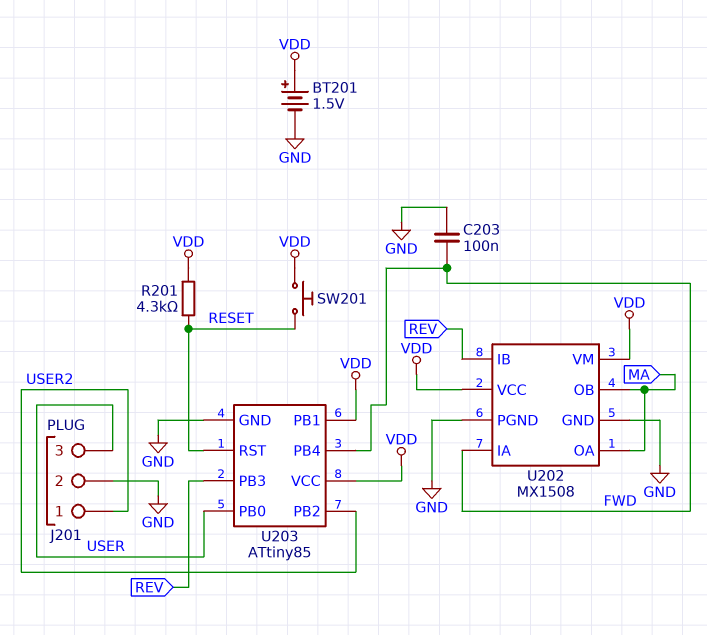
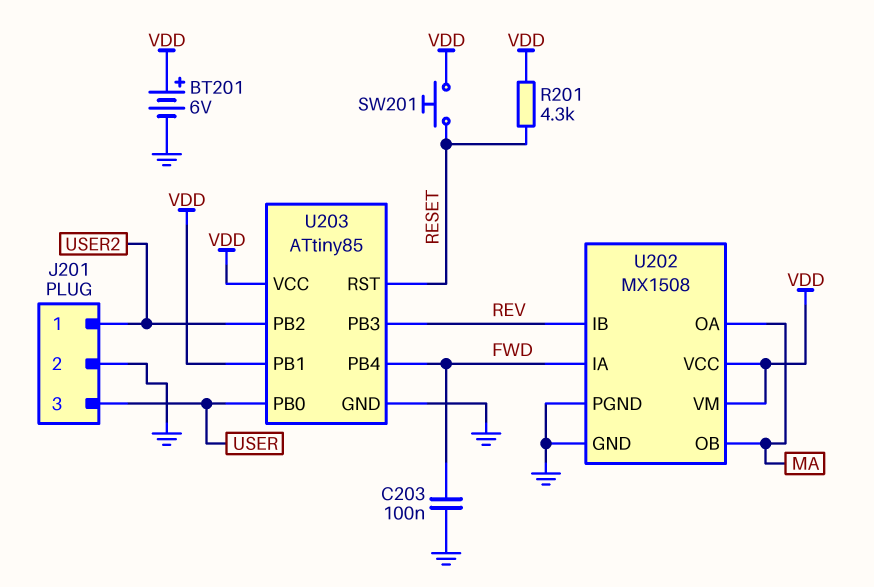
BT201: 1.5V (plus VDD, minus GND) -> 6V (plus VDD, minus GND)

